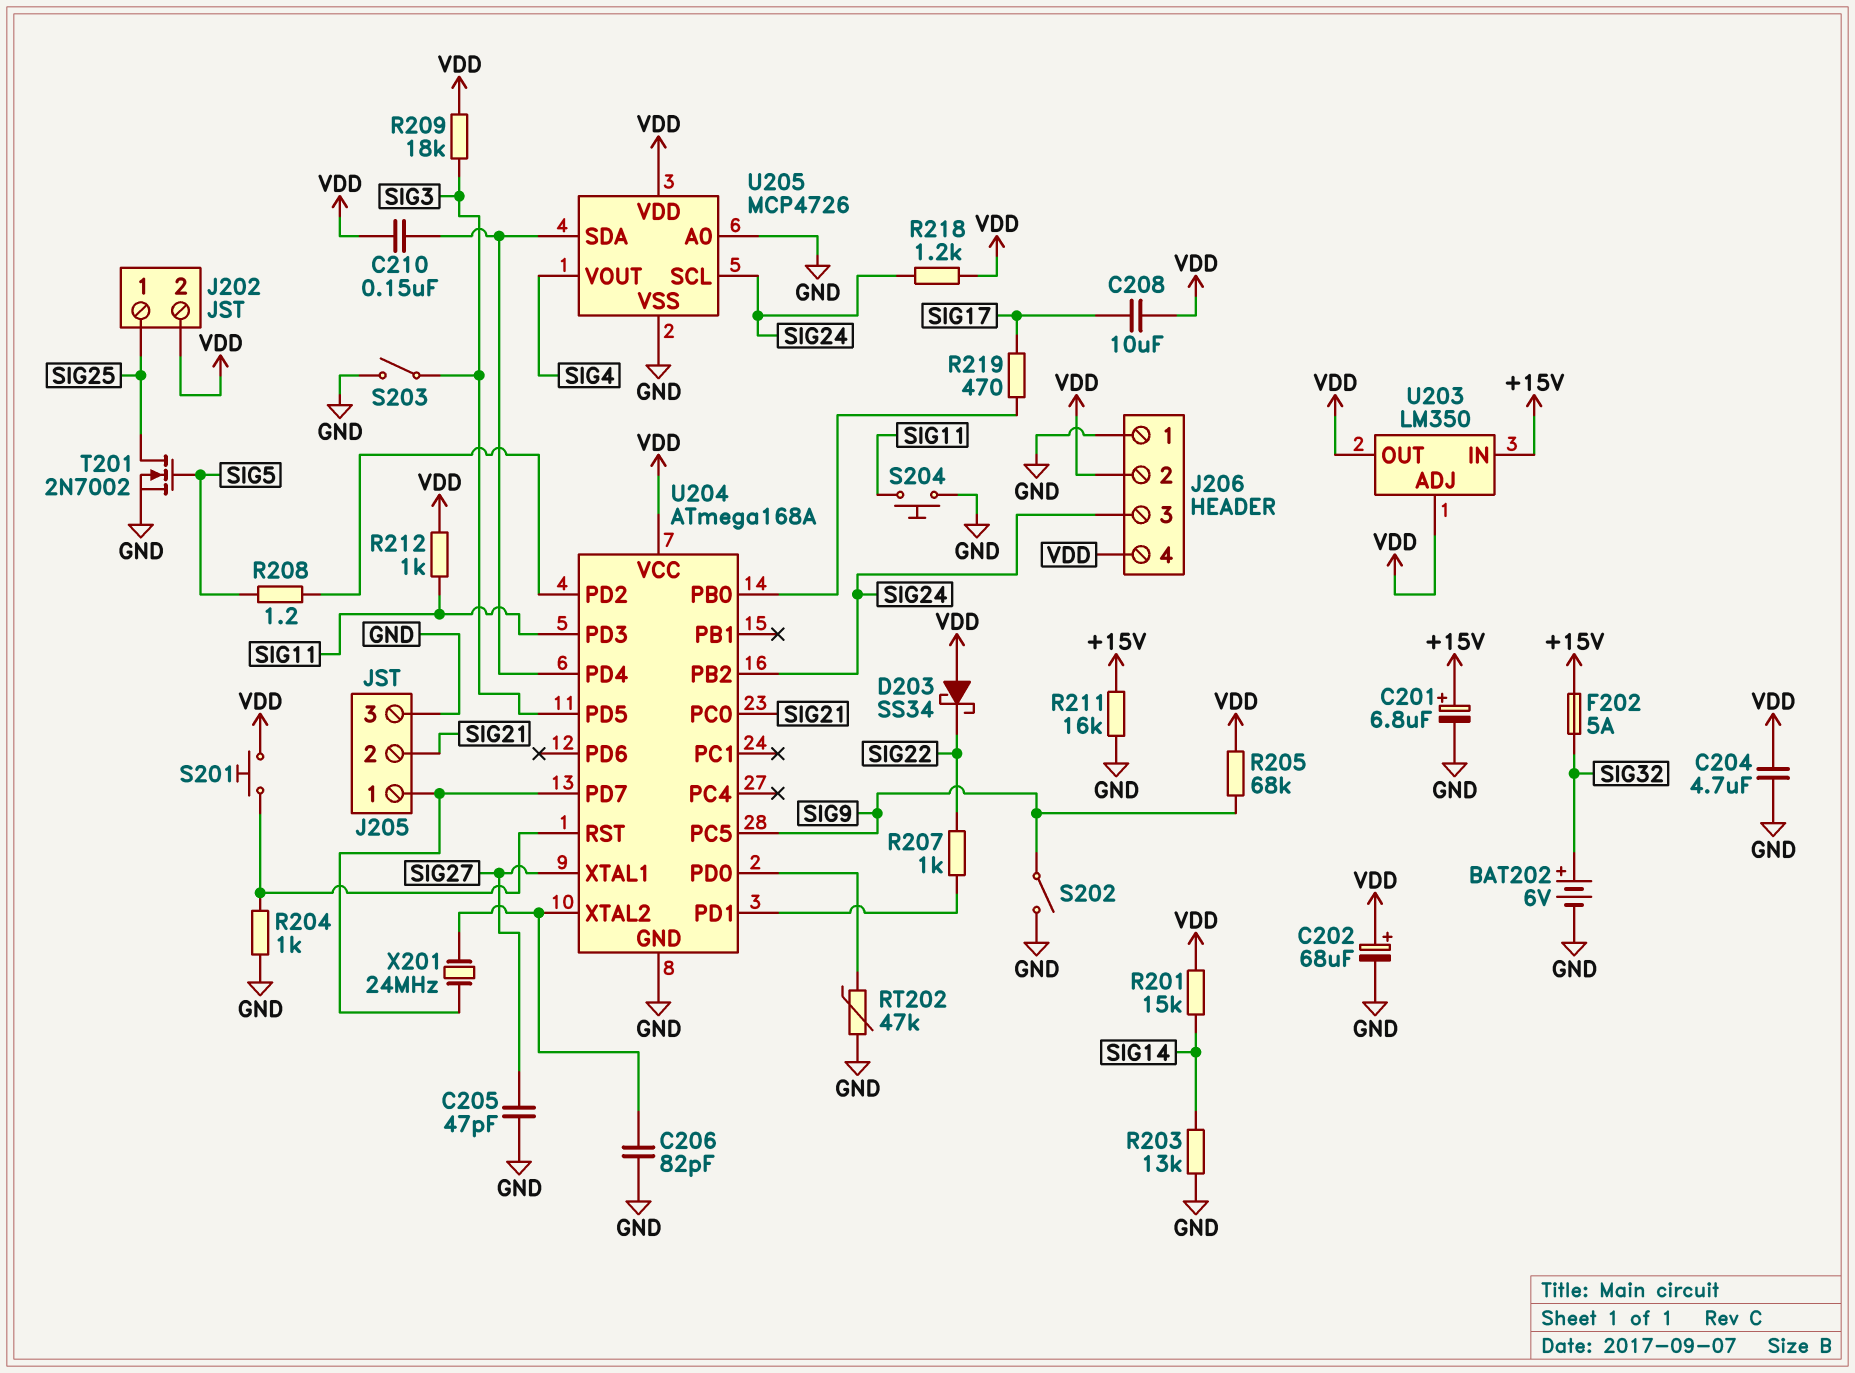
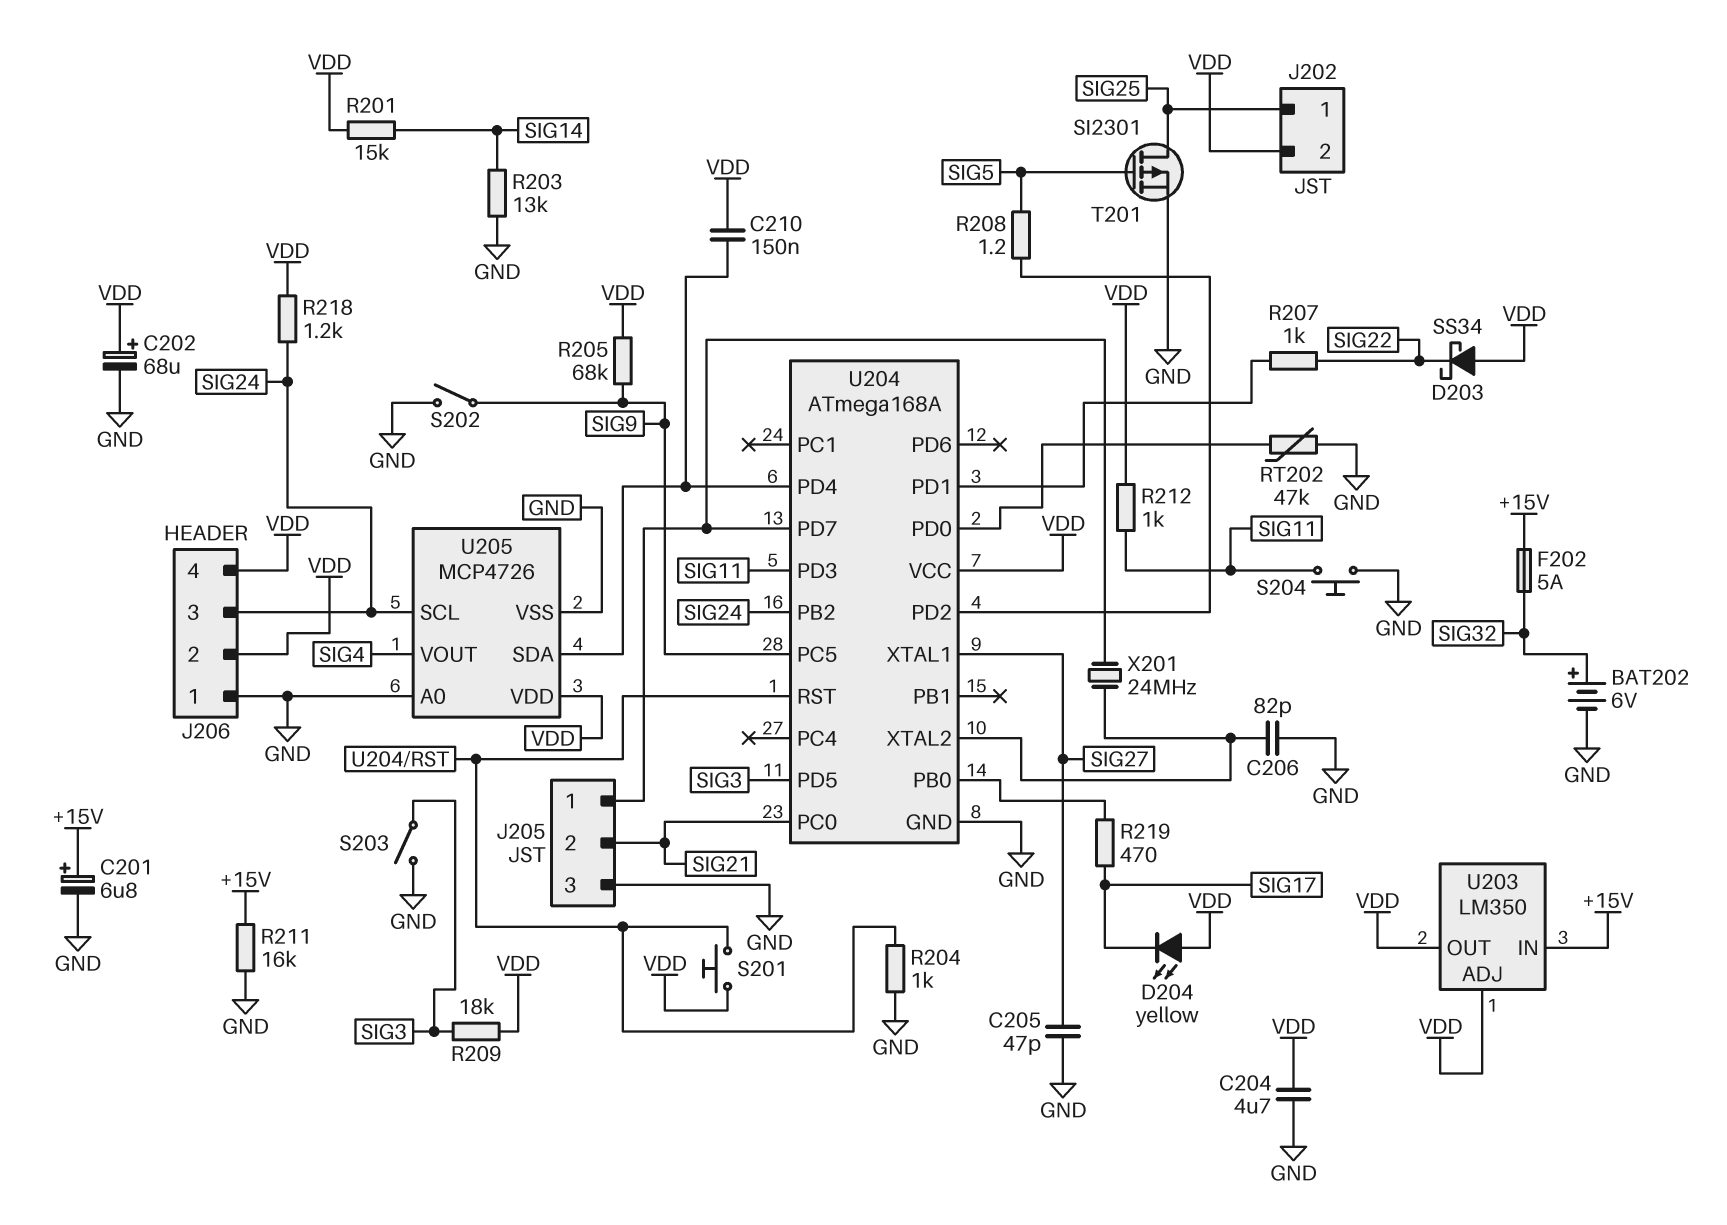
C208: 10uF (SIG17, VDD) -> none
D204: none -> LED yellow (A VDD, K SIG17)
T201: NMOS 2N7002 (G SIG5, D SIG25, S GND) -> PMOS SI2301 (G SIG5, D SIG25, S GND)

